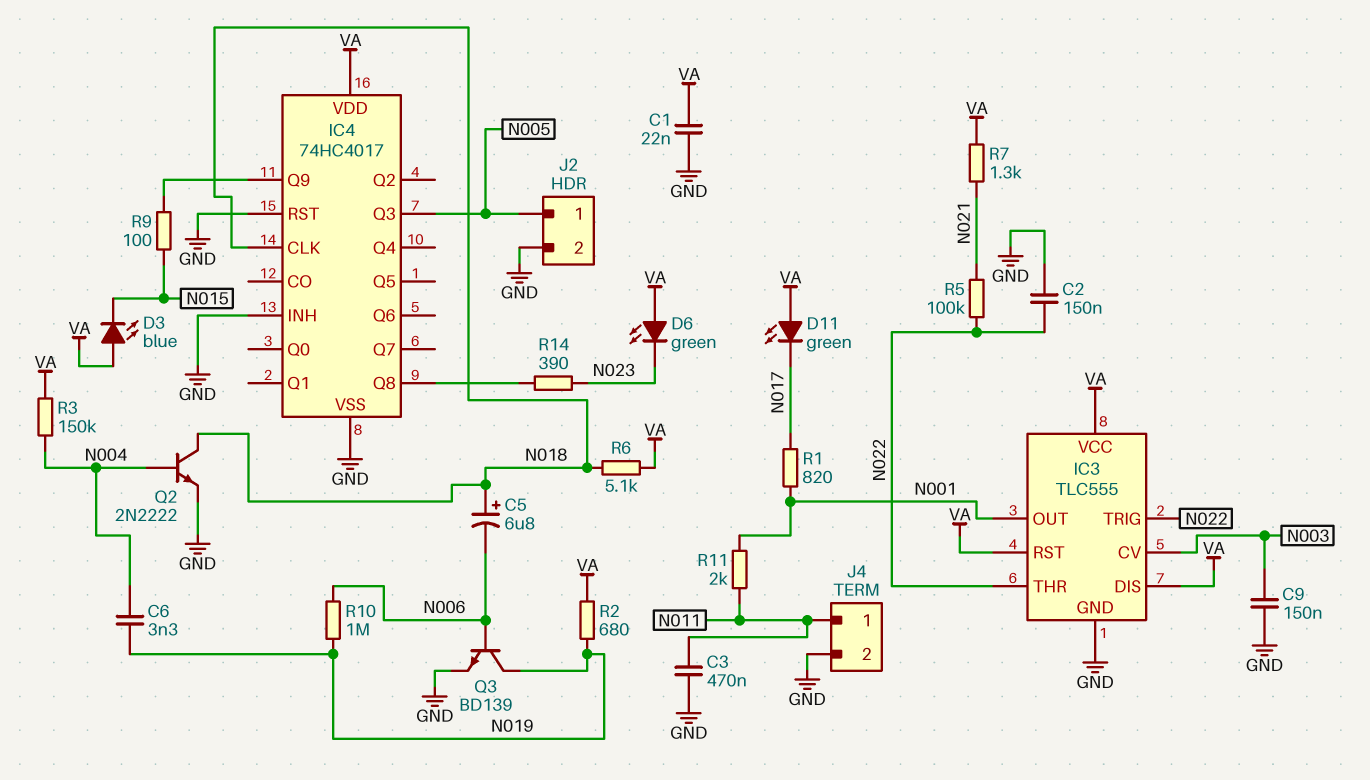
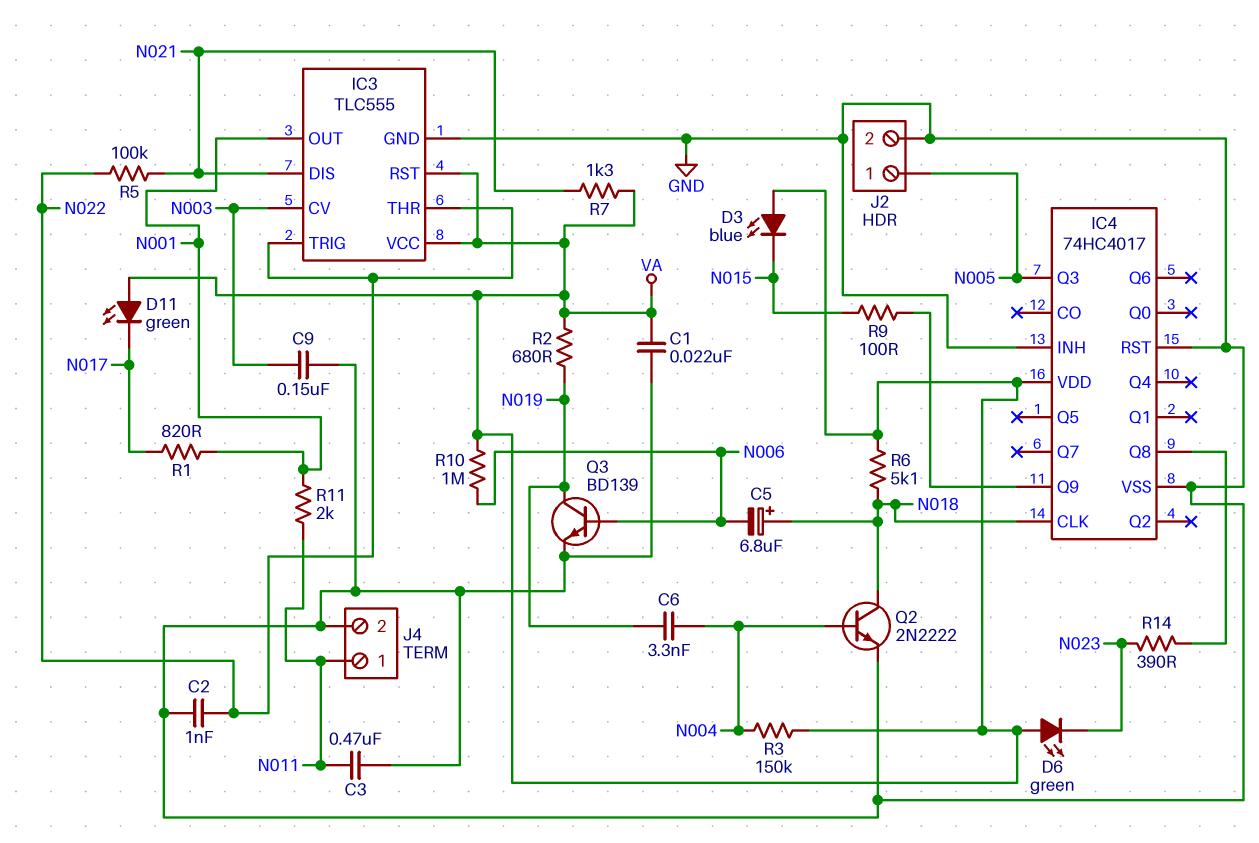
C2: 150nF (GND, N022) -> 1nF (GND, N022)
IC3 pin DIS: VA -> N021
R10: 1M (N006, N019) -> 1M (N006, VA)

